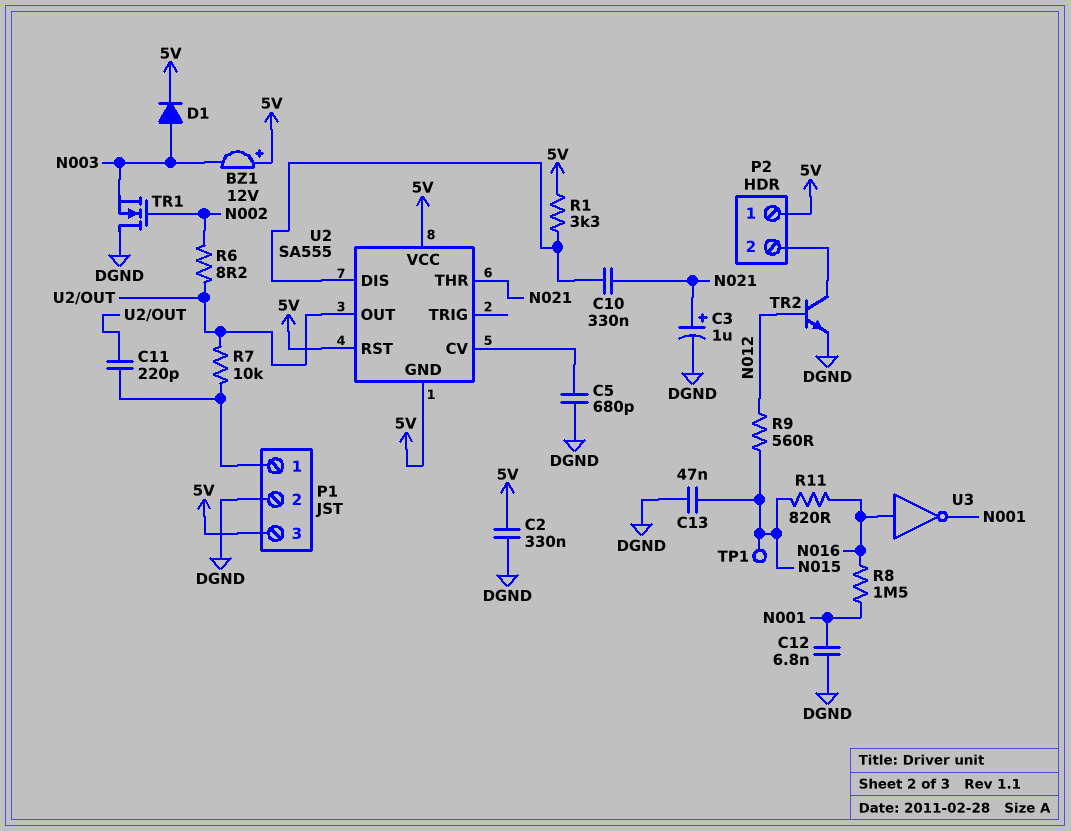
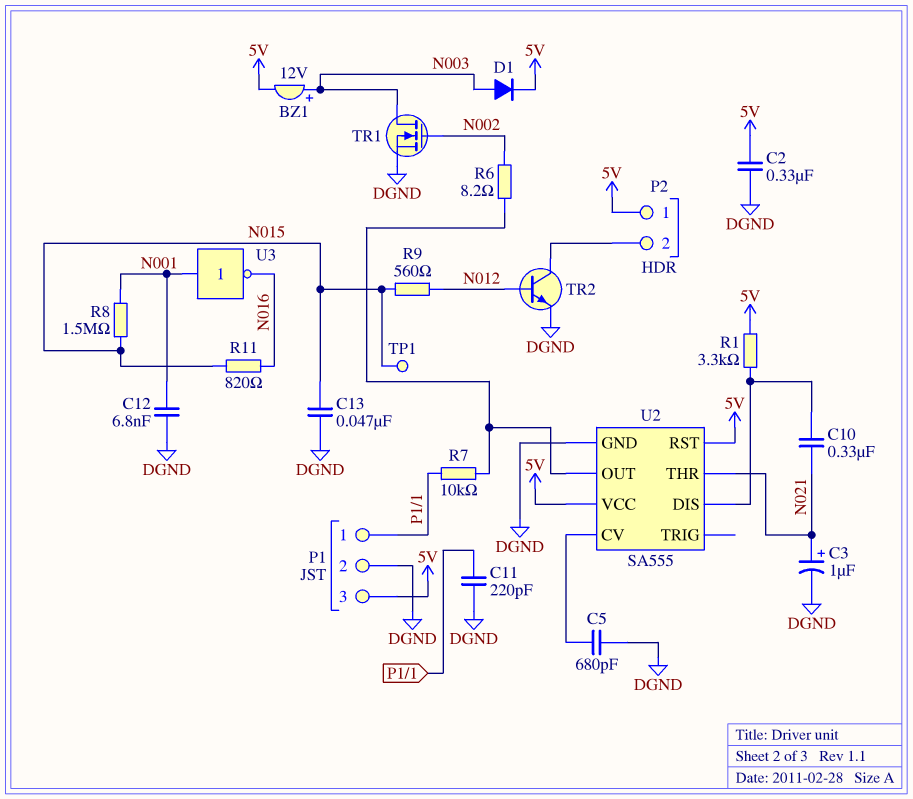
BZ1: buzzer 12V (plus 5V, minus N003) -> buzzer 12V (plus N003, minus 5V)
C11: 220pF (P1/1, U2/OUT) -> 220pF (DGND, P1/1)
R8: 1.5M (N001, N016) -> 1.5M (N001, N015)
TR1: NMOS (G N002, D DGND, S N003) -> NMOS (G N002, D N003, S DGND)
U2 pin GND: 5V -> DGND
U3: NOT (in N016, out N001) -> NOT (in N001, out N016)

